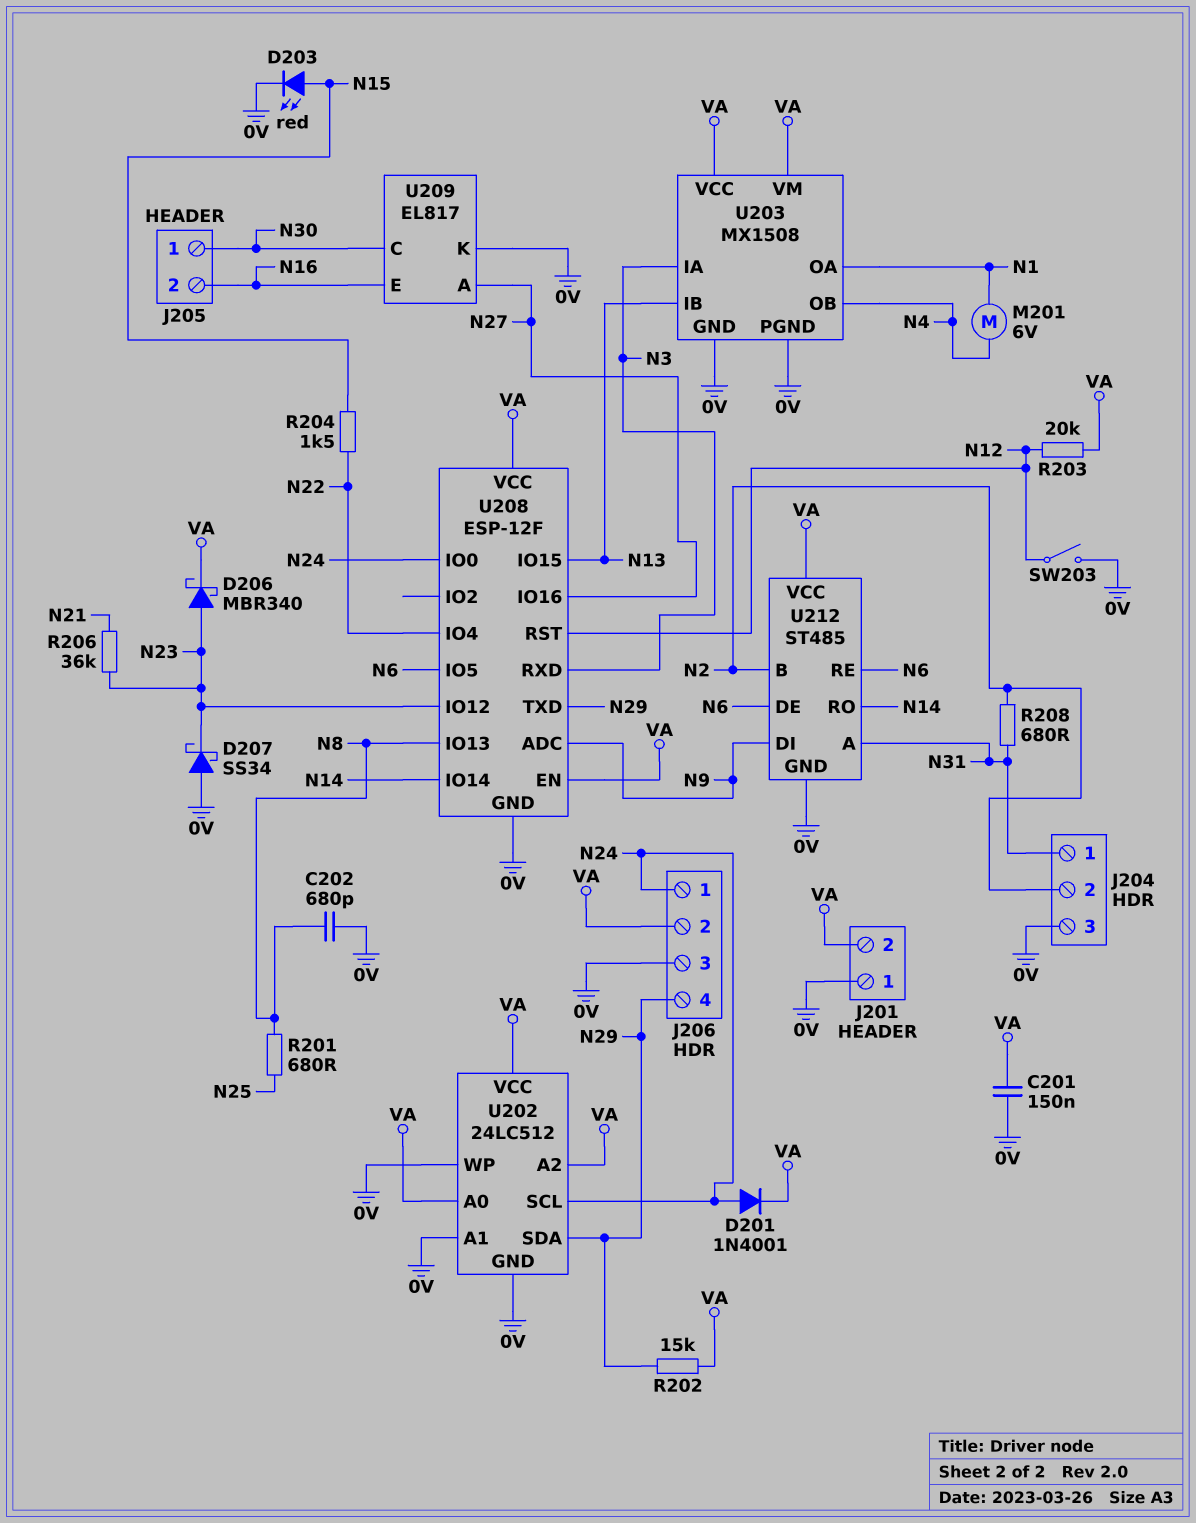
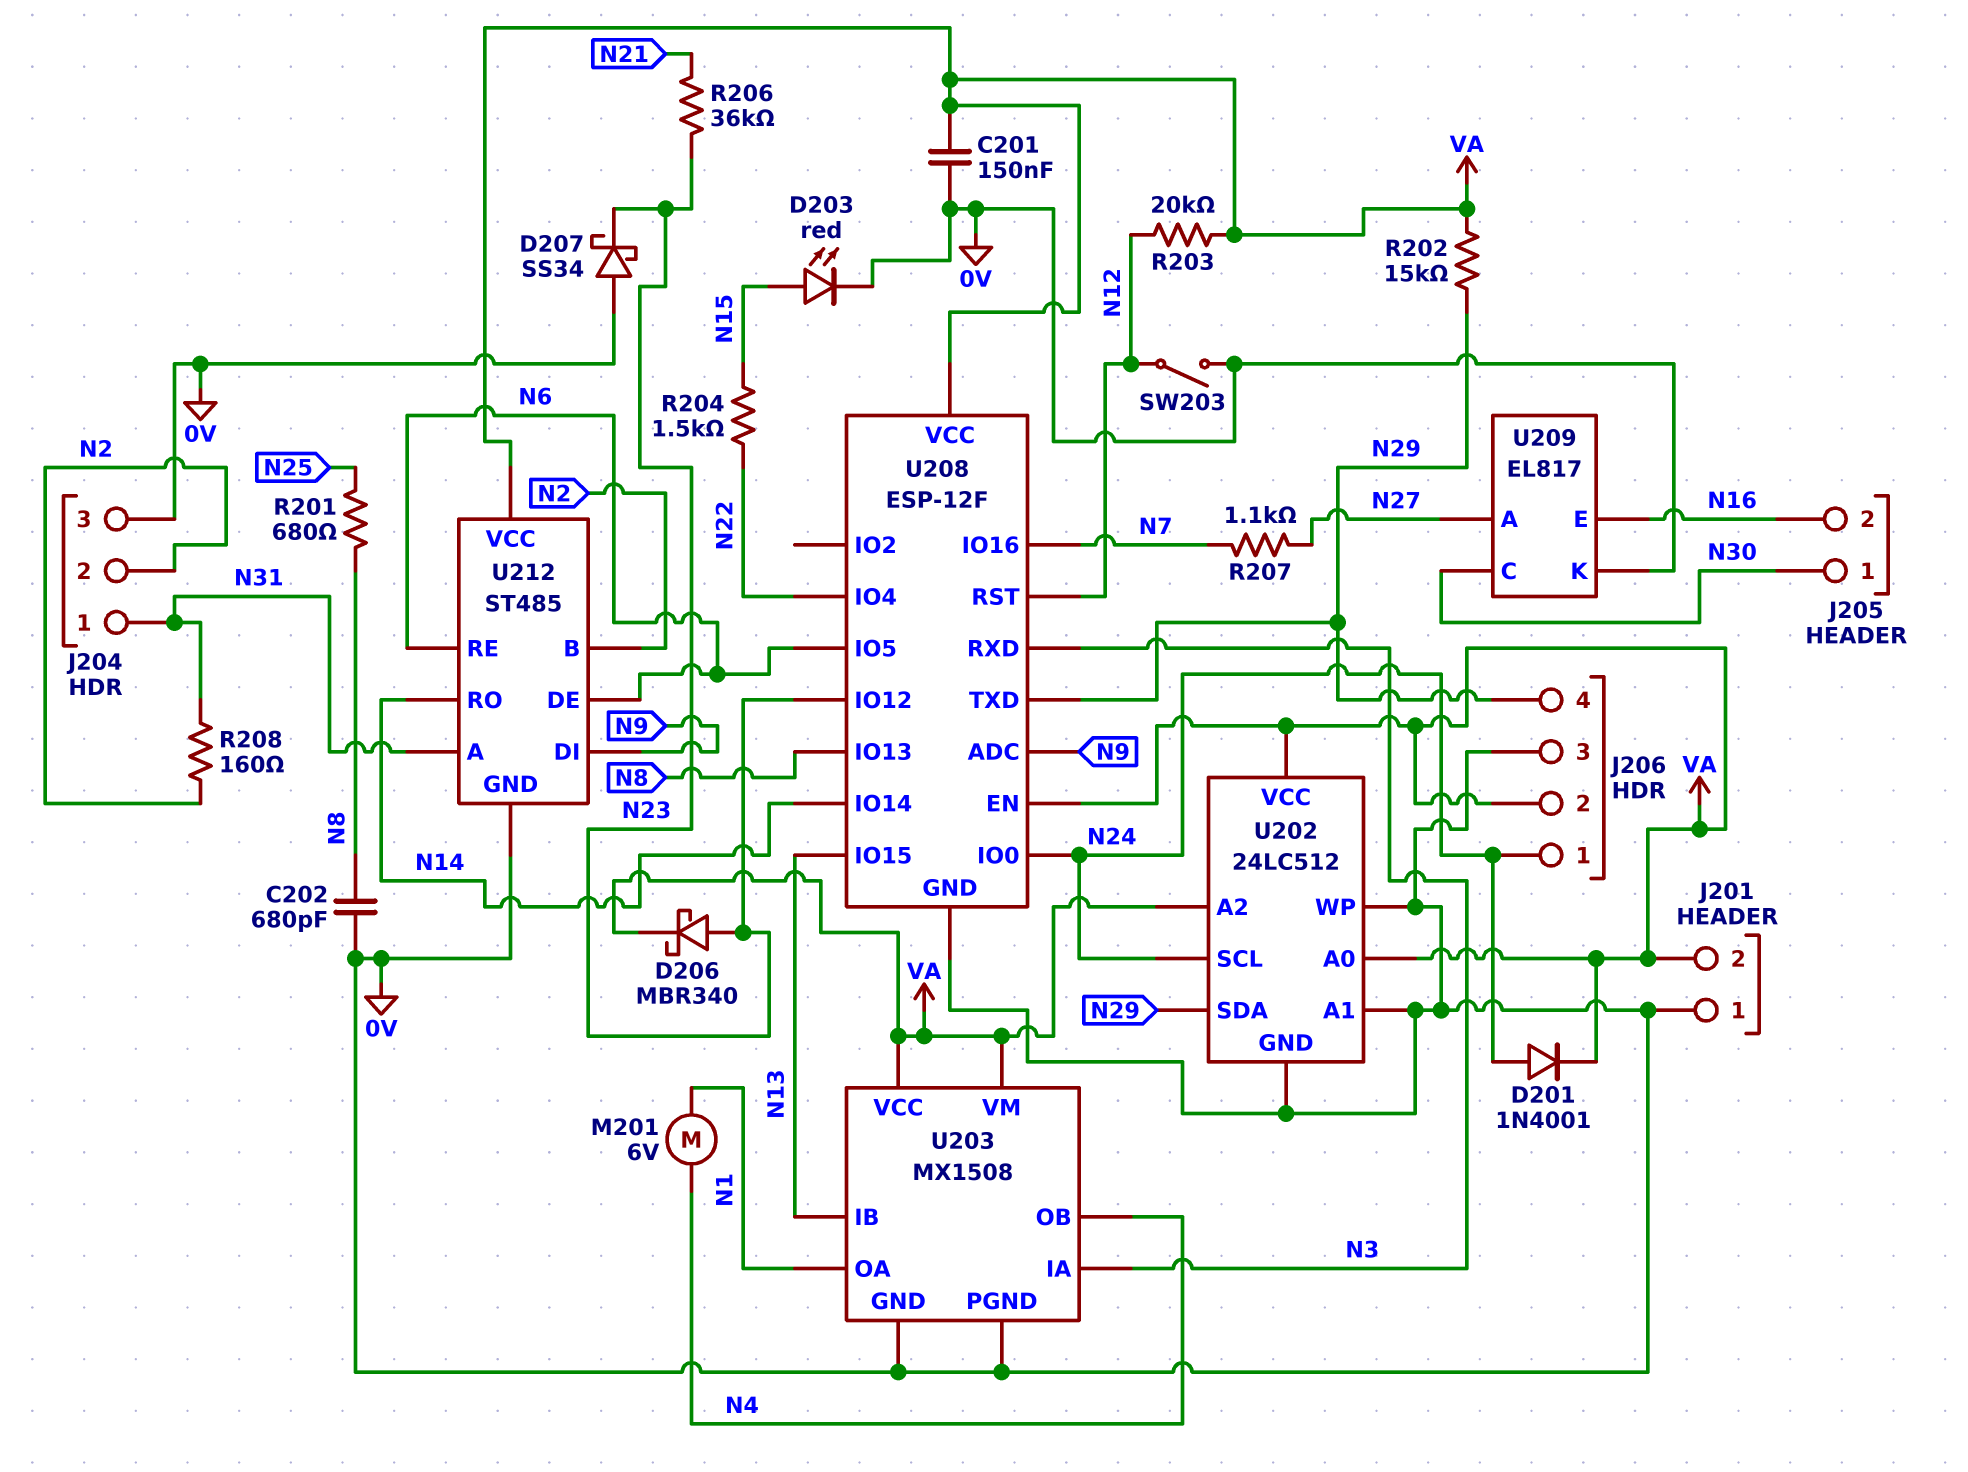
R207: none -> 1.1k (N7, N27)
R208: 680 (N2, N31) -> 160 (N2, N31)
U208 pin IO16: N27 -> N7

